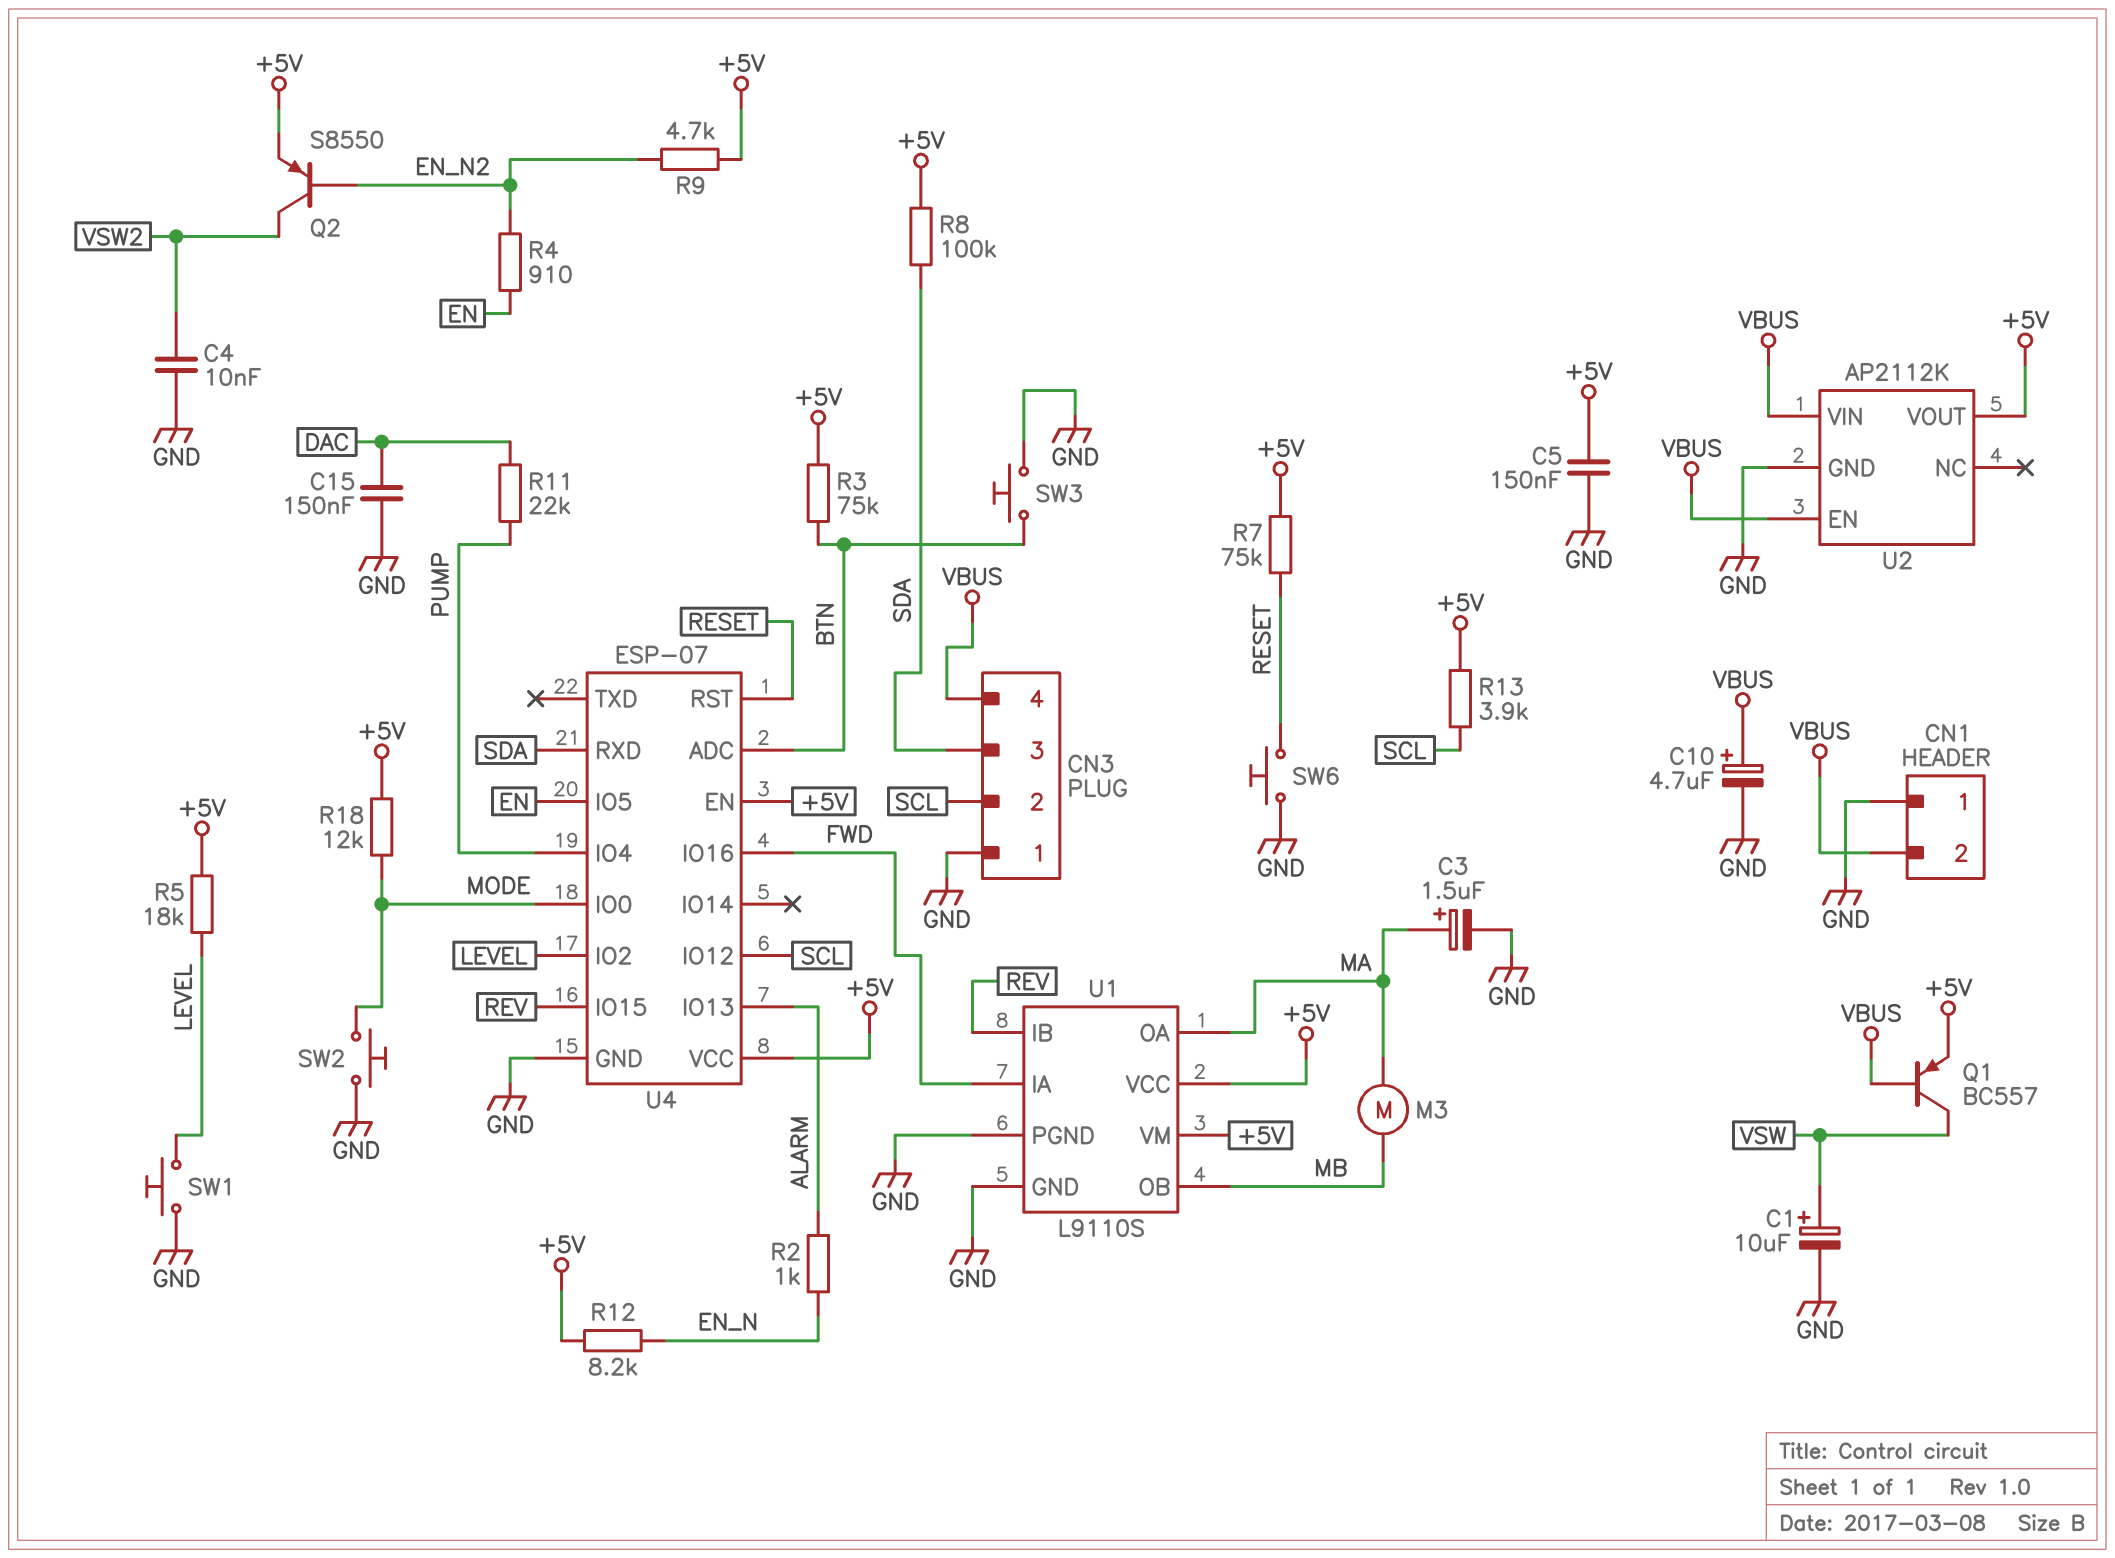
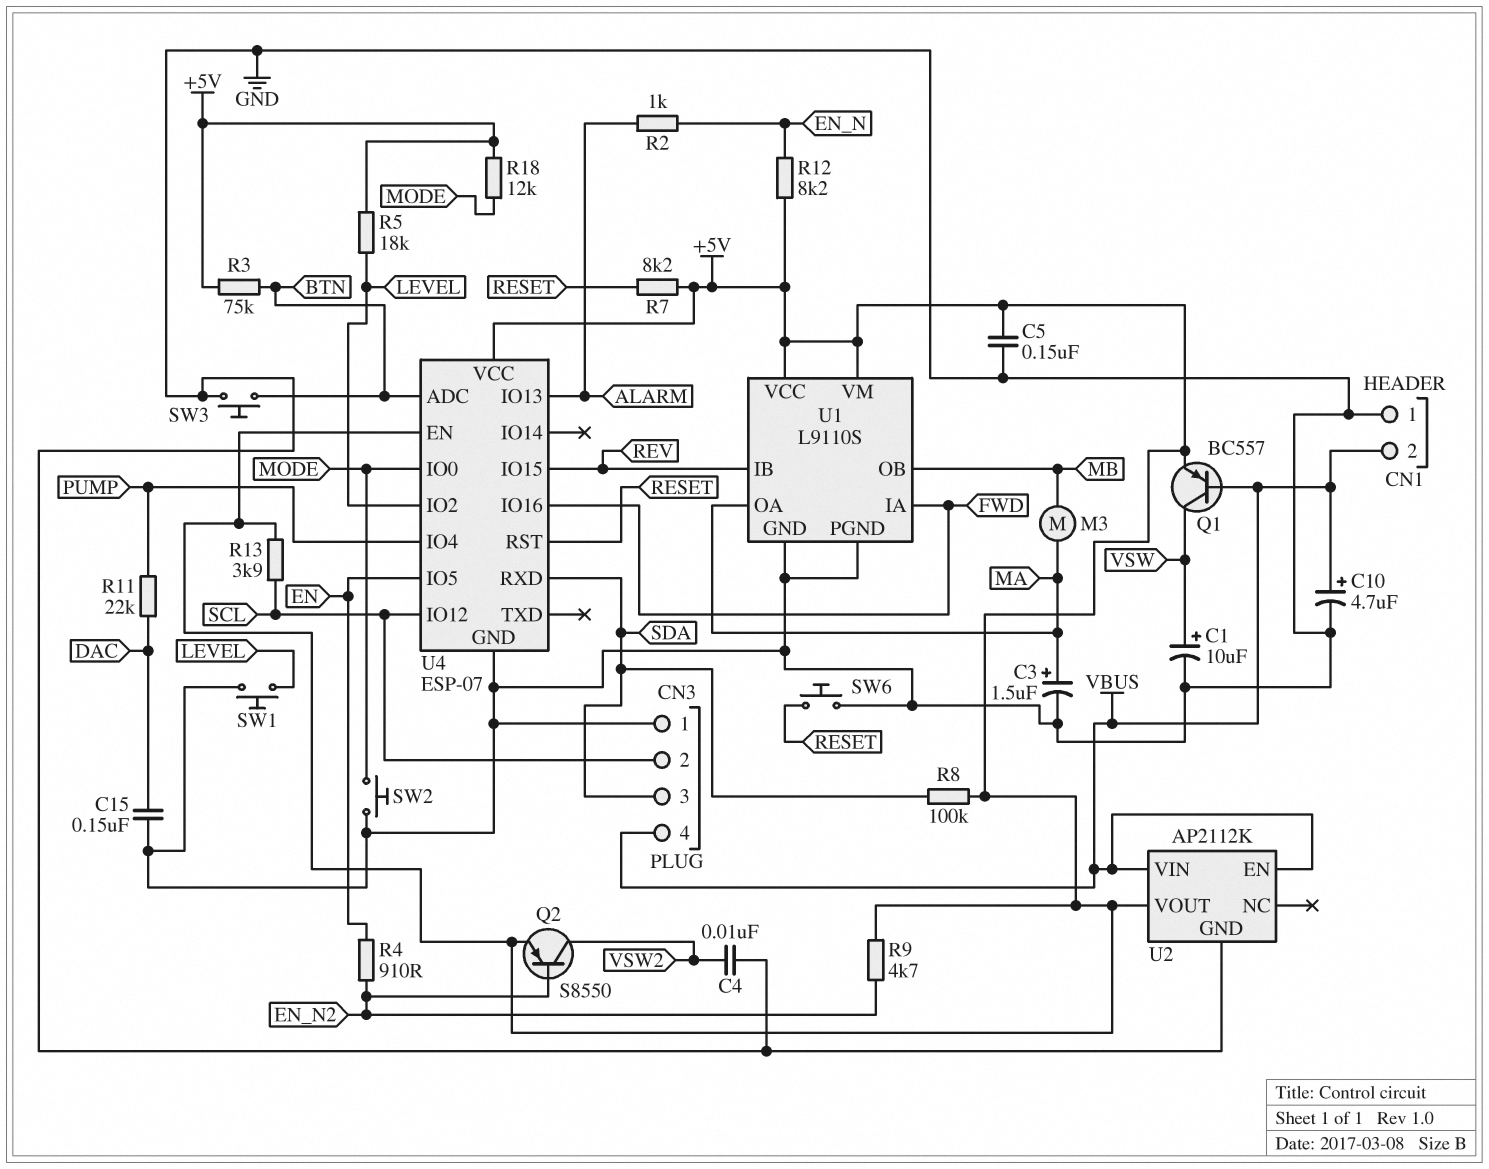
R7: 75k (+5V, RESET) -> 8.2k (+5V, RESET)

